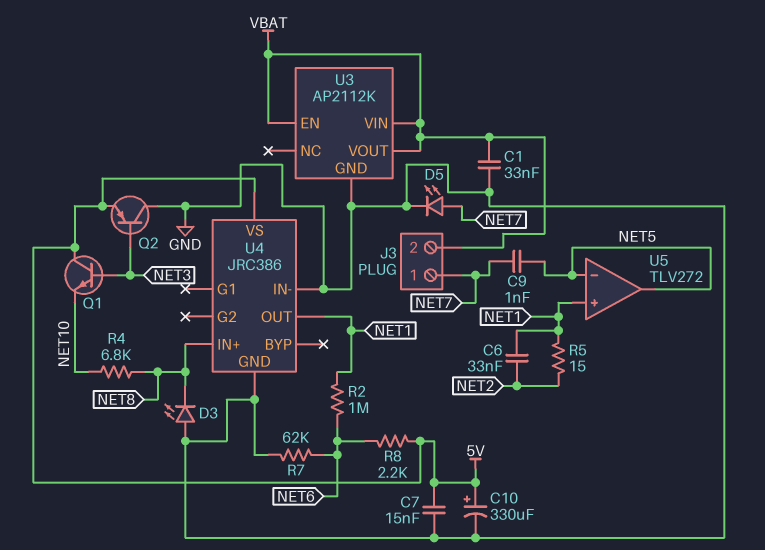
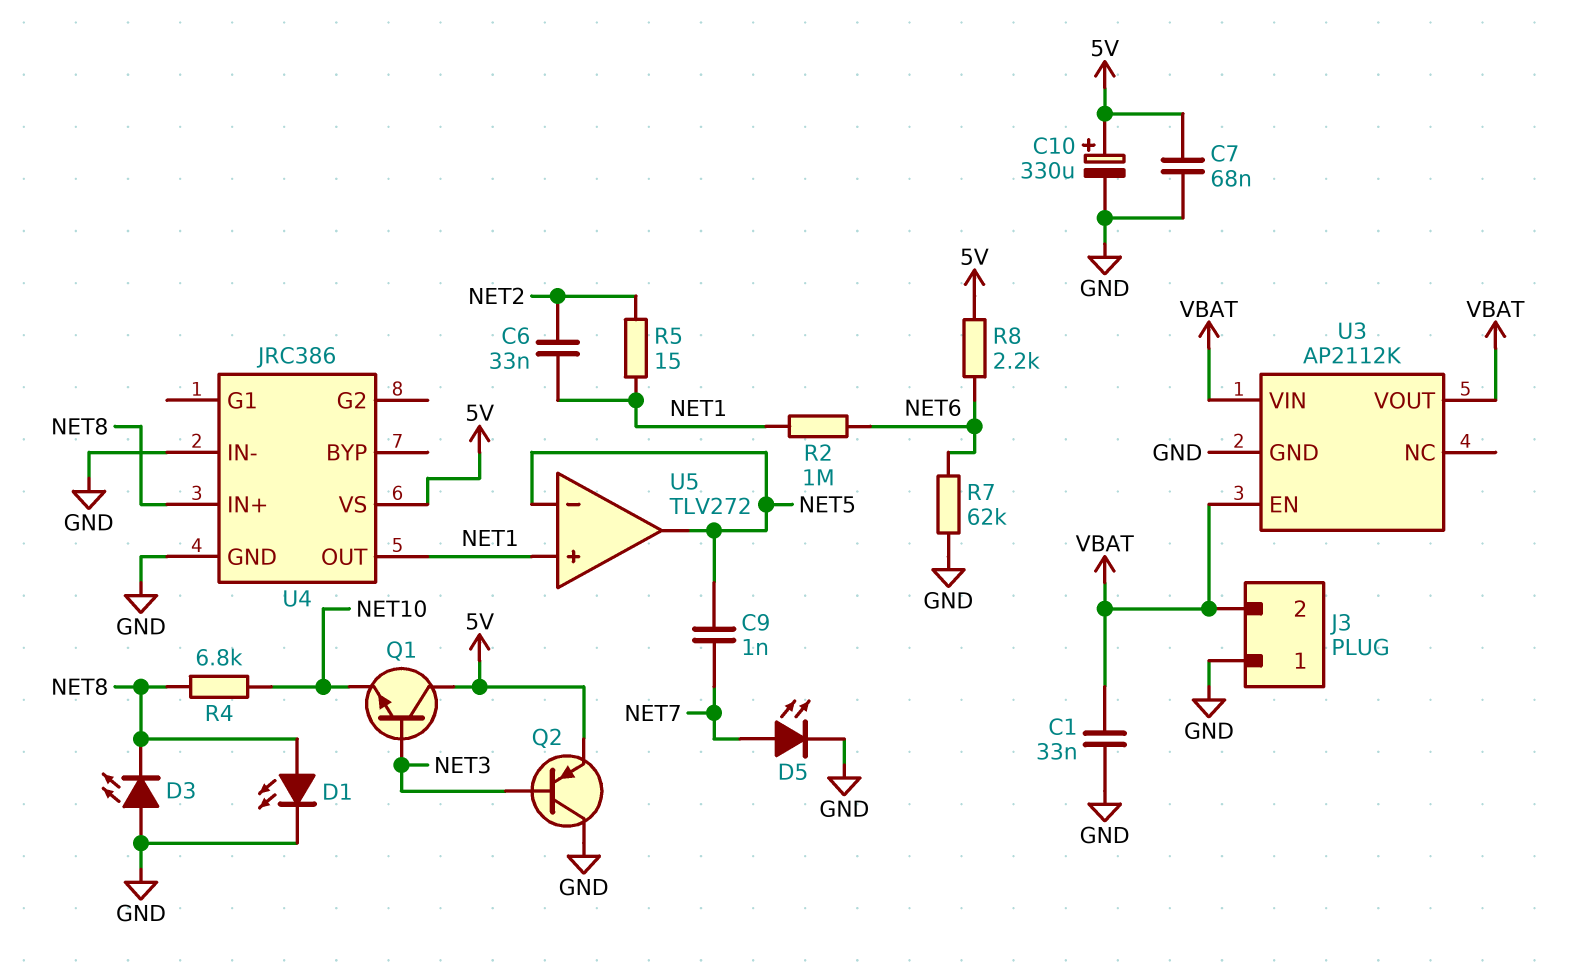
C7: 15nF (5V, GND) -> 68nF (5V, GND)
D1: none -> LED (A NET8, K GND)
J3 pin 1: NET7 -> GND

